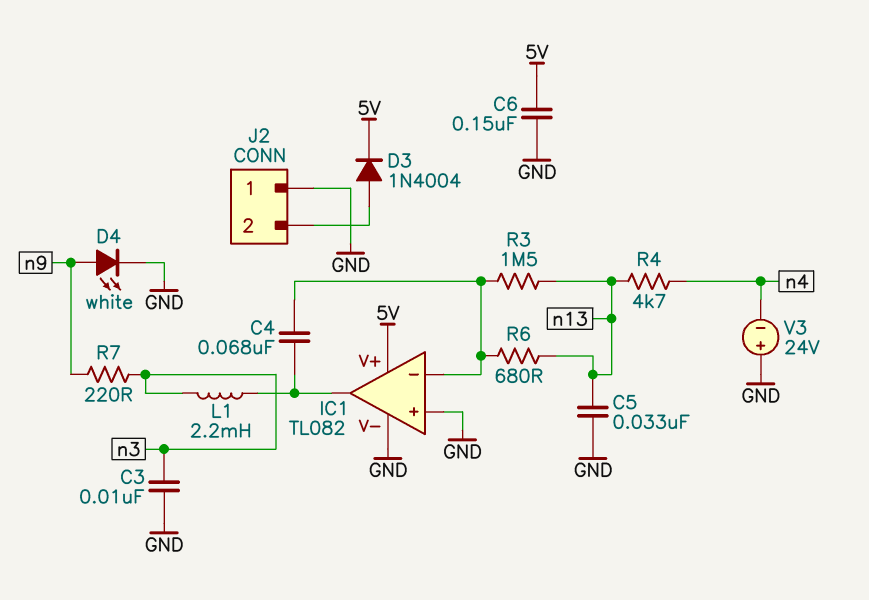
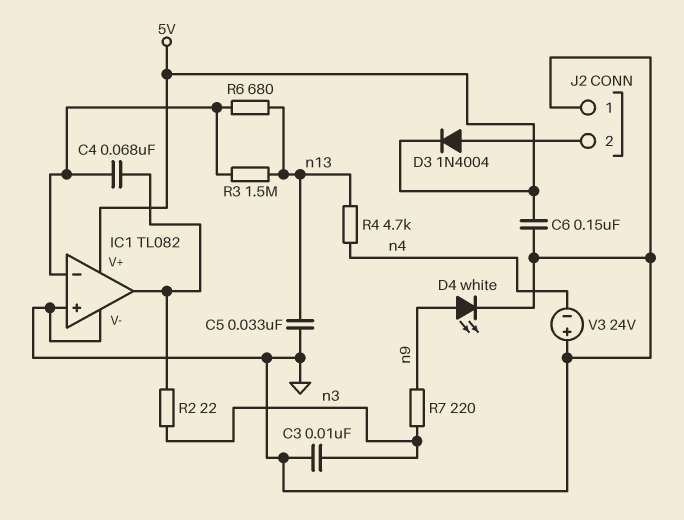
L1: 2.2mH (IC1/out, n3) -> none
R2: none -> 22 (IC1/out, n3)

